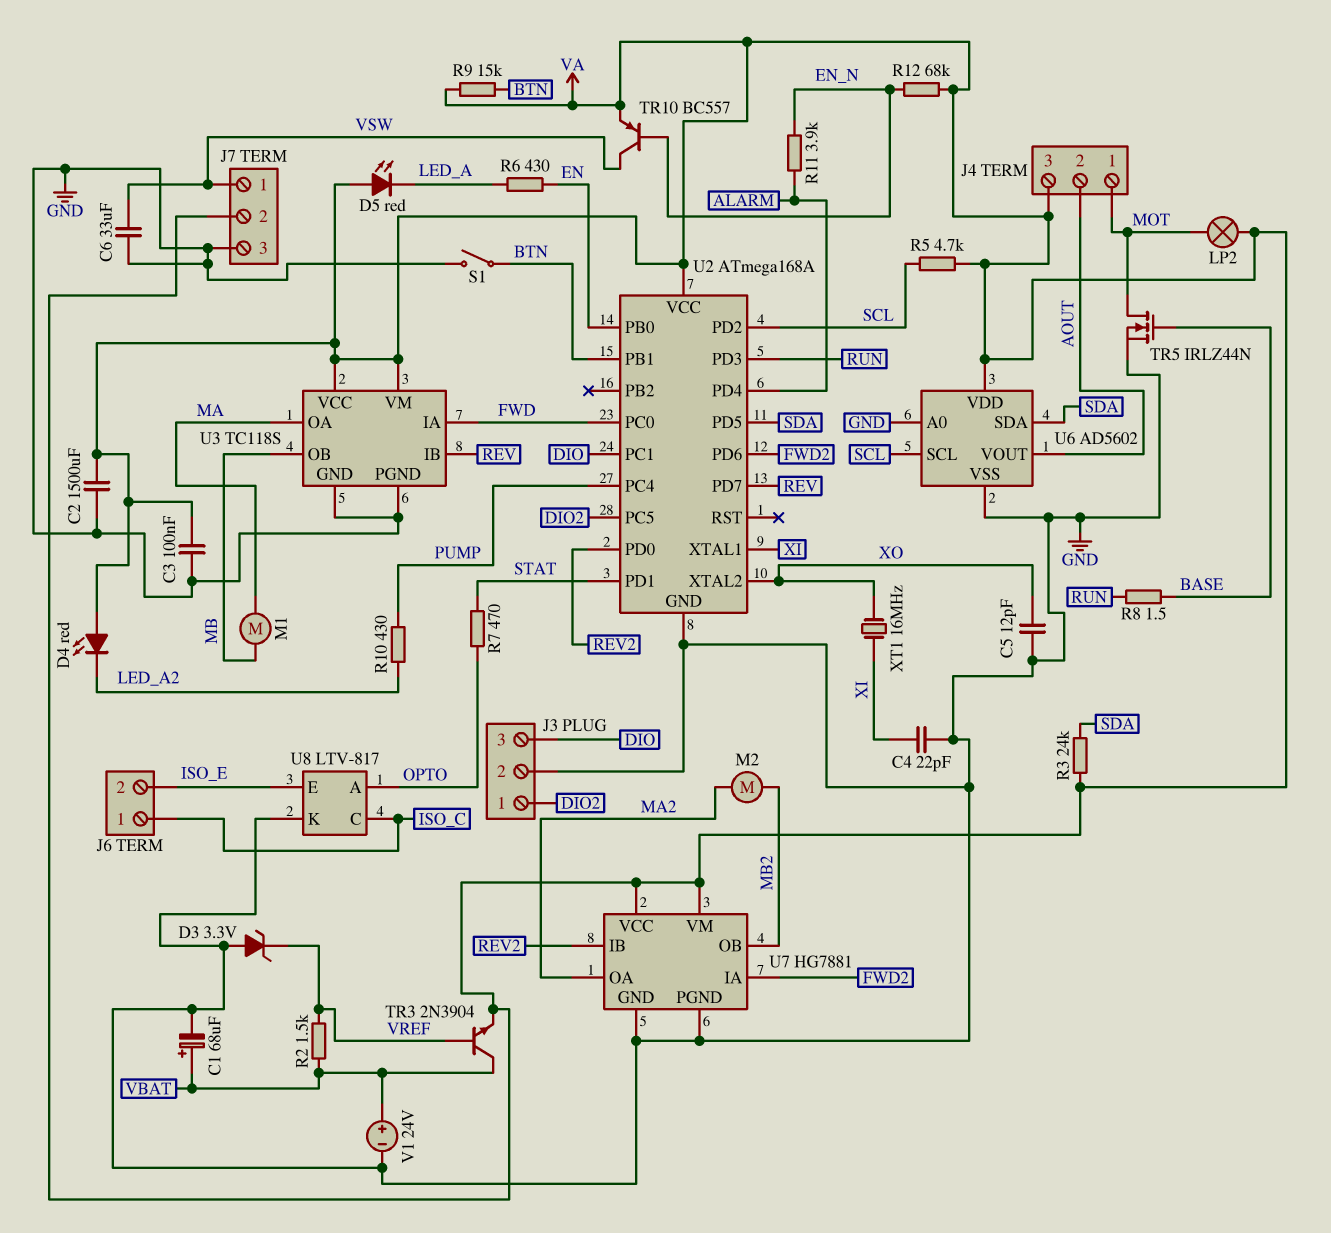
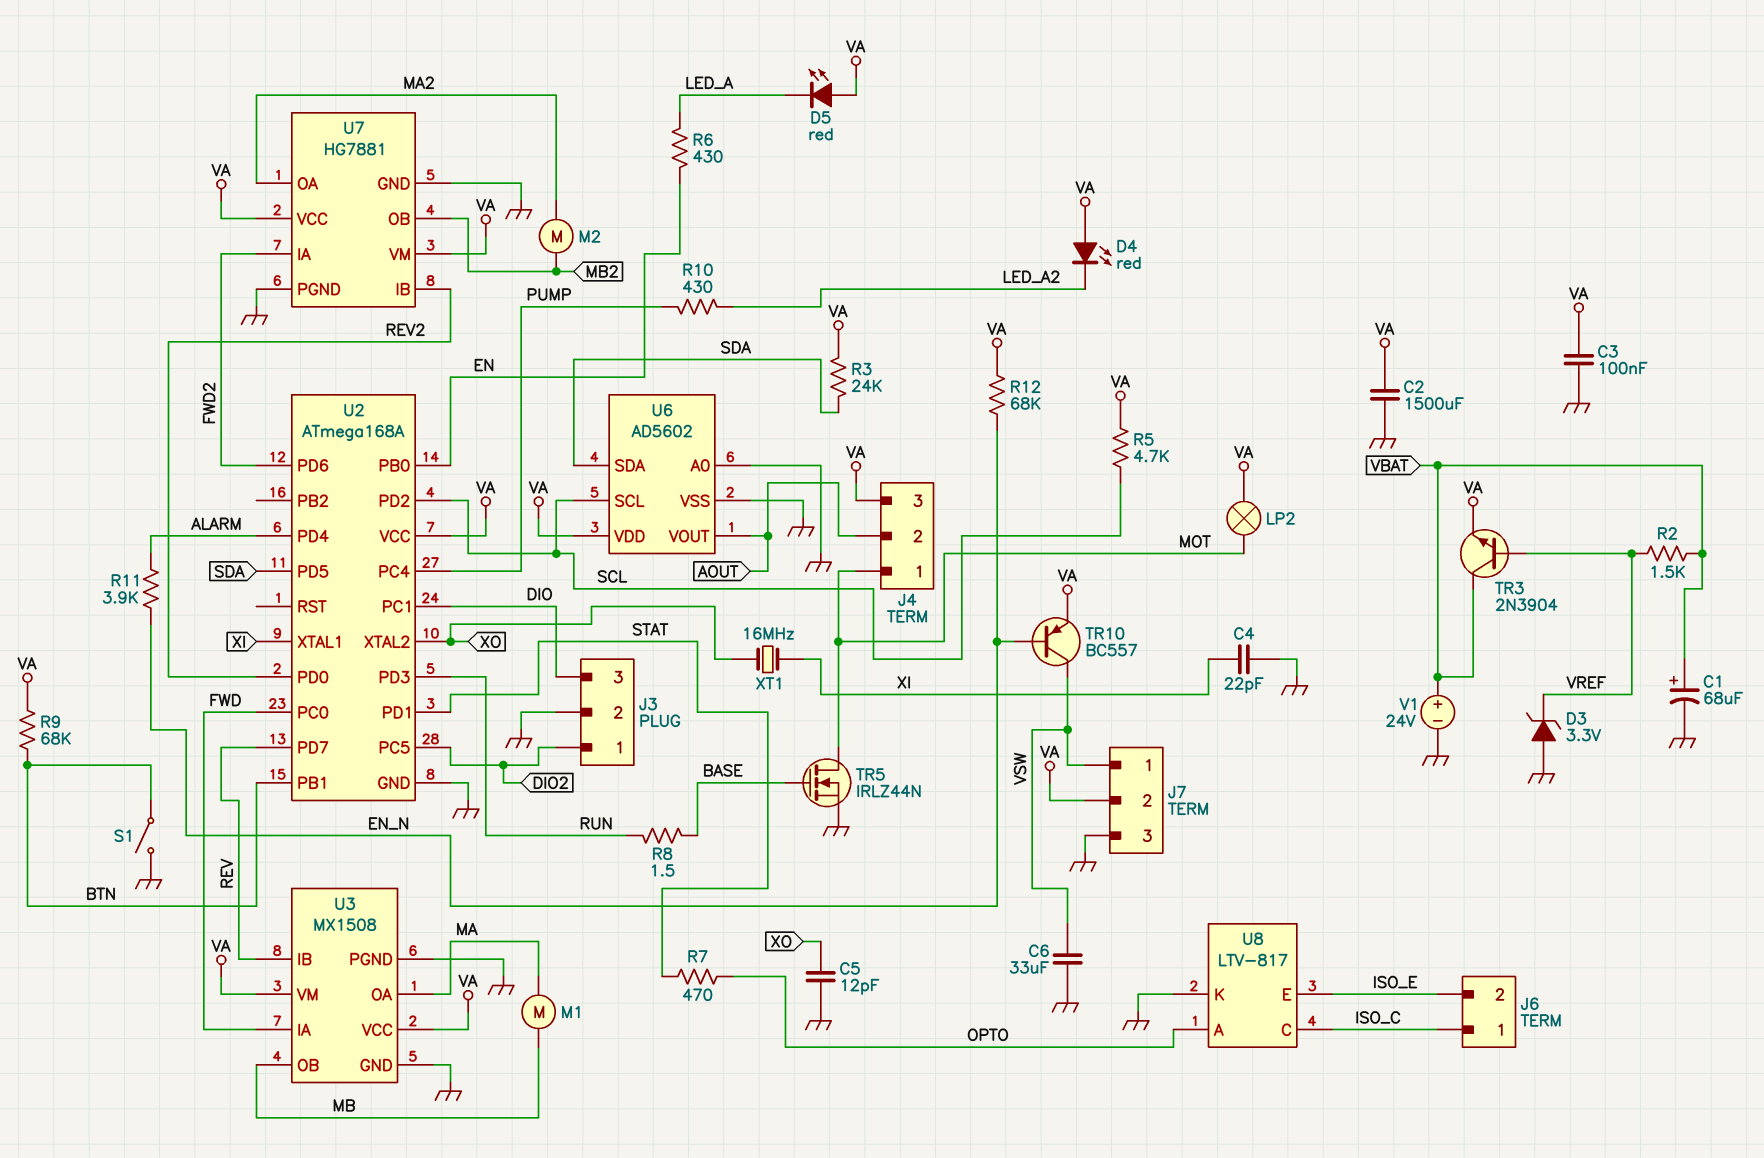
R9: 15k (BTN, VA) -> 68k (BTN, VA)
U3: TC118S -> MX1508

